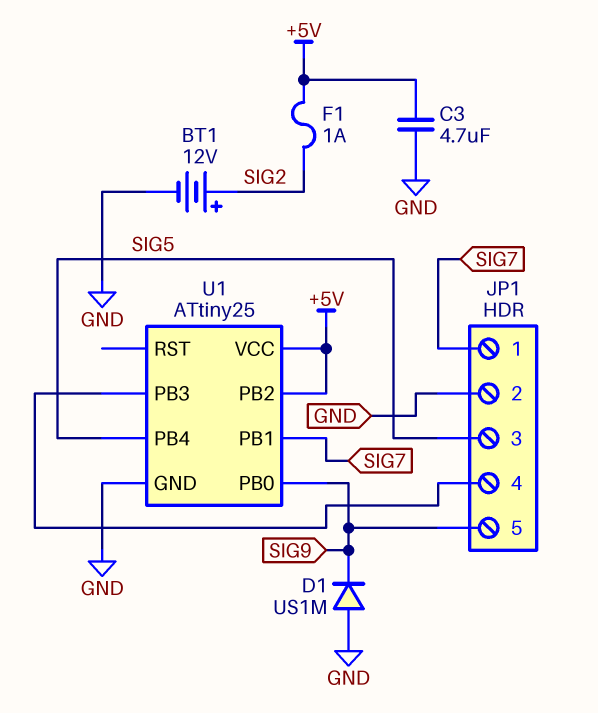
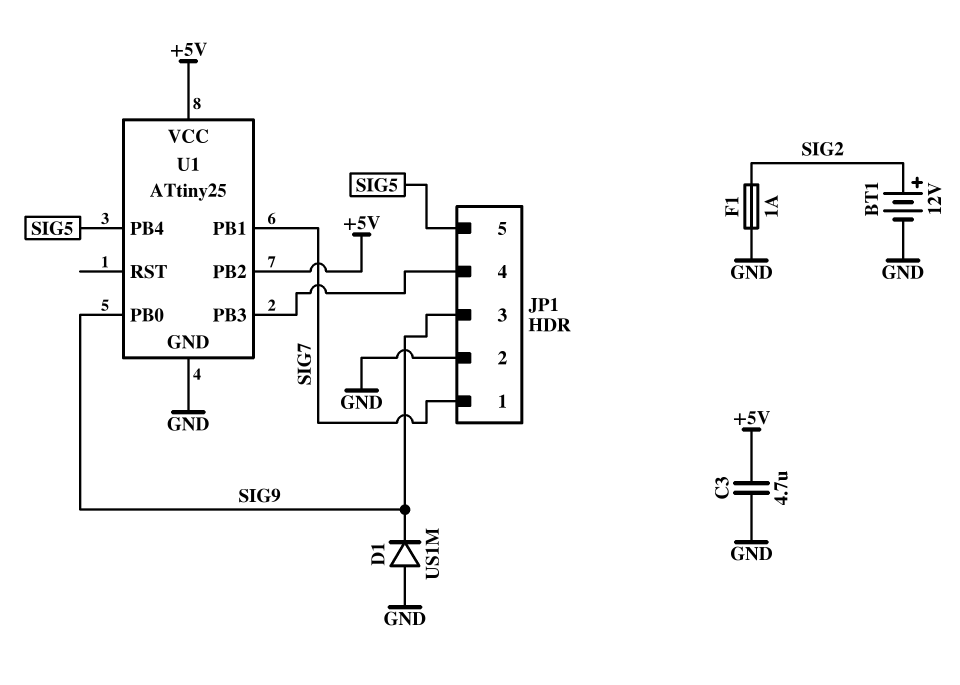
F1: 1A (+5V, SIG2) -> 1A (GND, SIG2)
JP1 pin 3: SIG5 -> SIG9
JP1 pin 5: SIG9 -> SIG5

